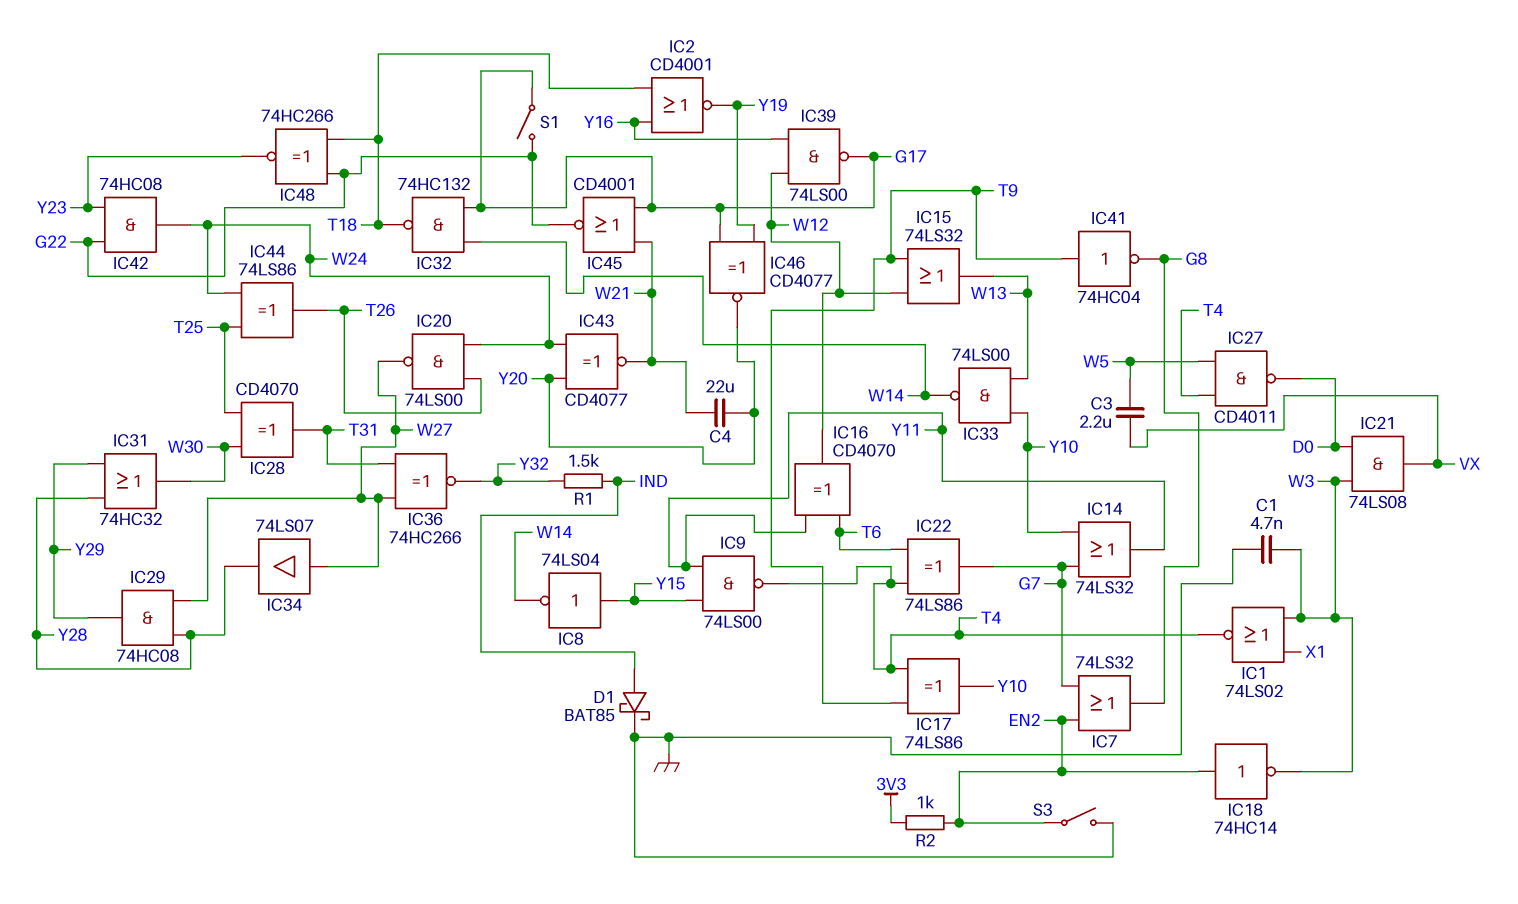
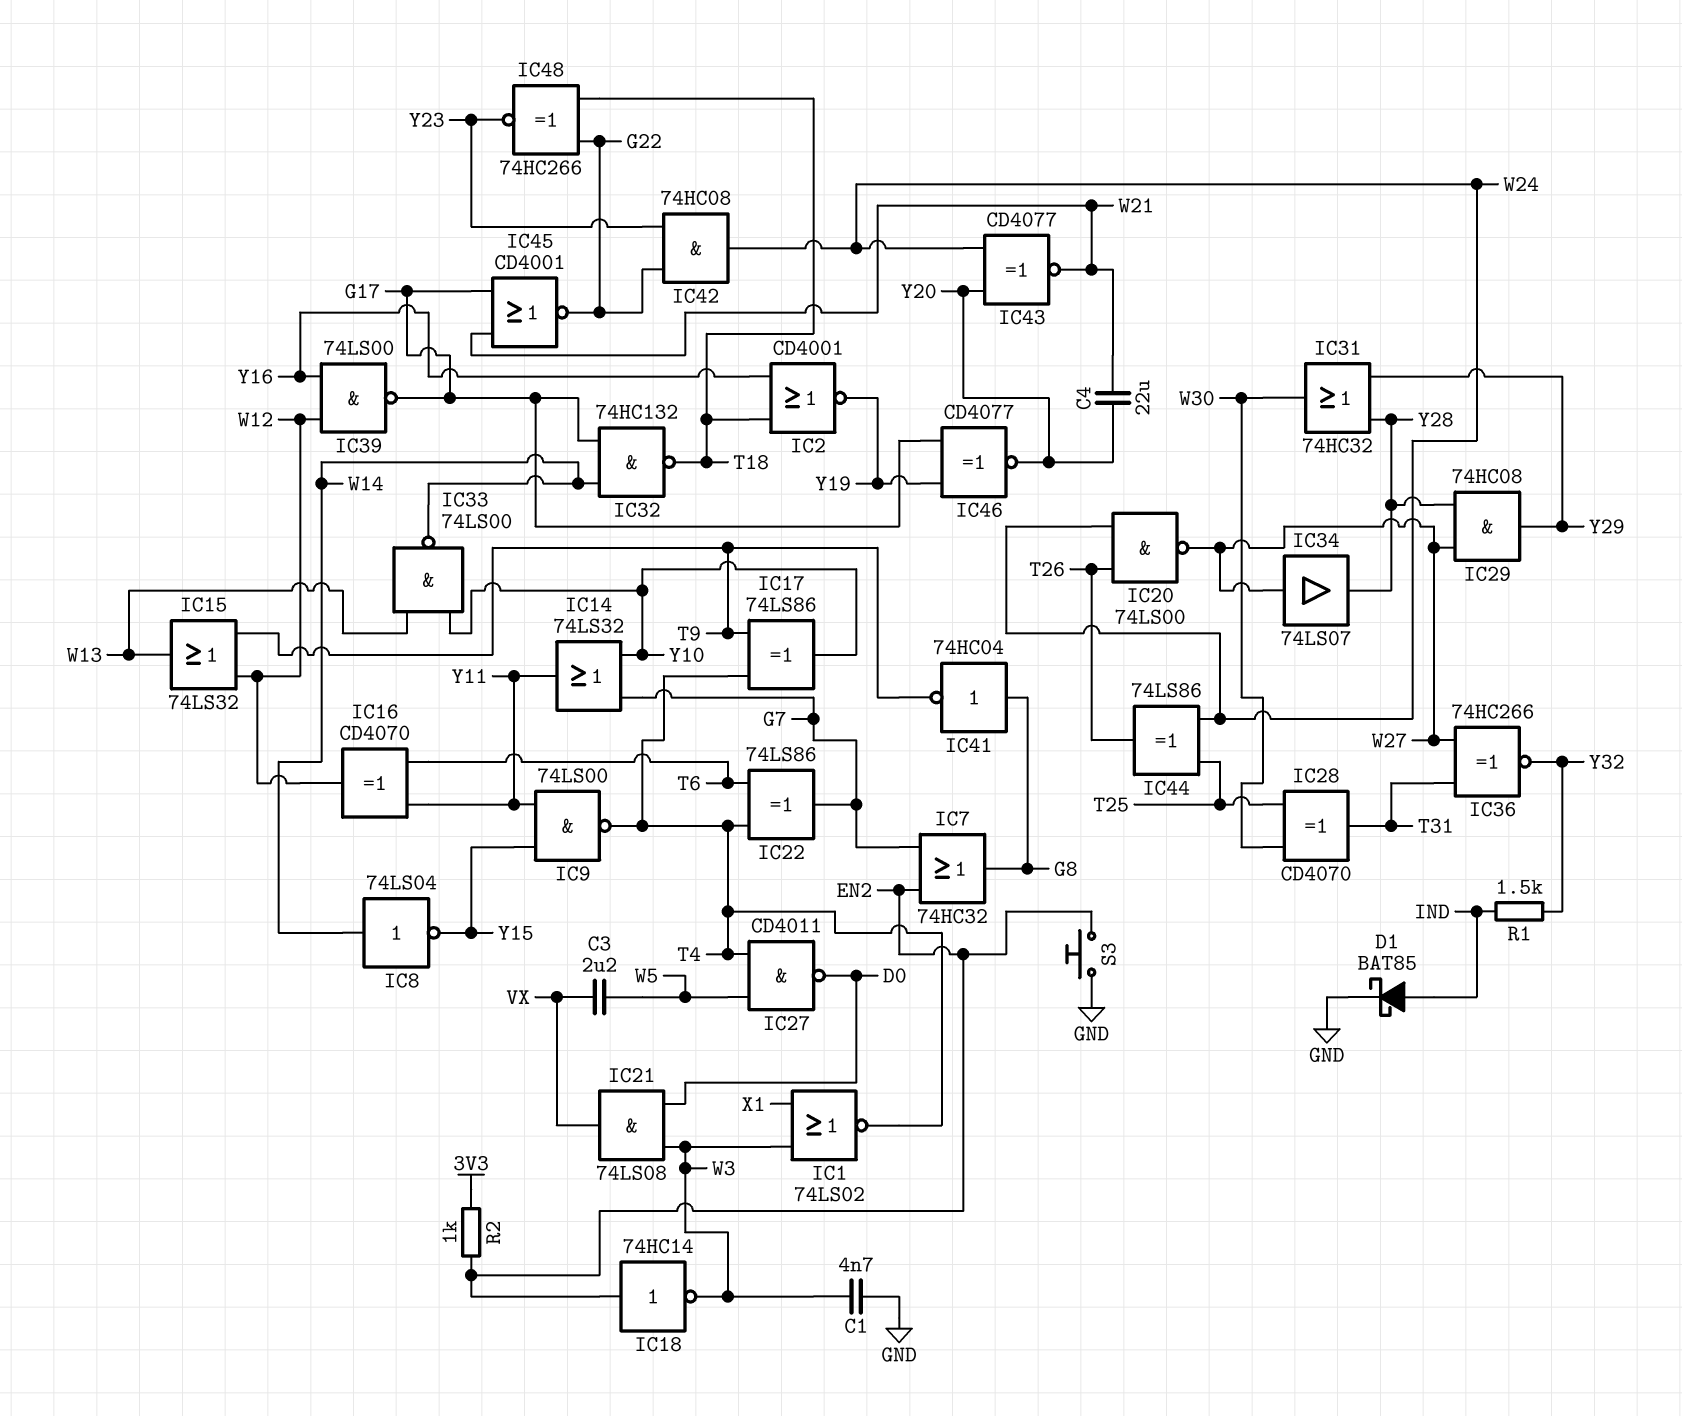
IC7: OR 74LS32 (in EN2, in G7, out G8) -> OR 74HC32 (in EN2, in G7, out G8)
IC8: NOT 74LS04 (in Y15, out W14) -> NOT 74LS04 (in W14, out Y15)
IC41: NOT 74HC04 (in T9, out G8) -> NOT 74HC04 (in G8, out T9)
S1: switch (G17, G22) -> none
S3: switch (EN2, GND) -> button (EN2, GND)

